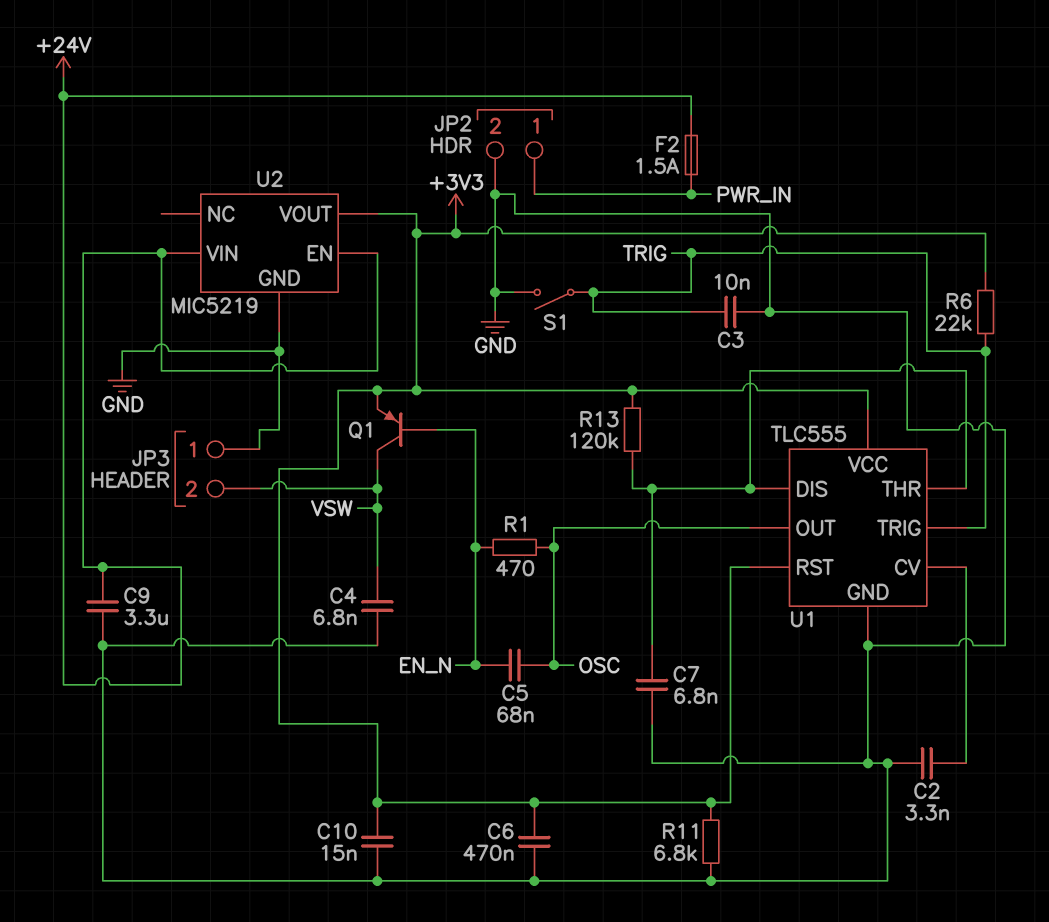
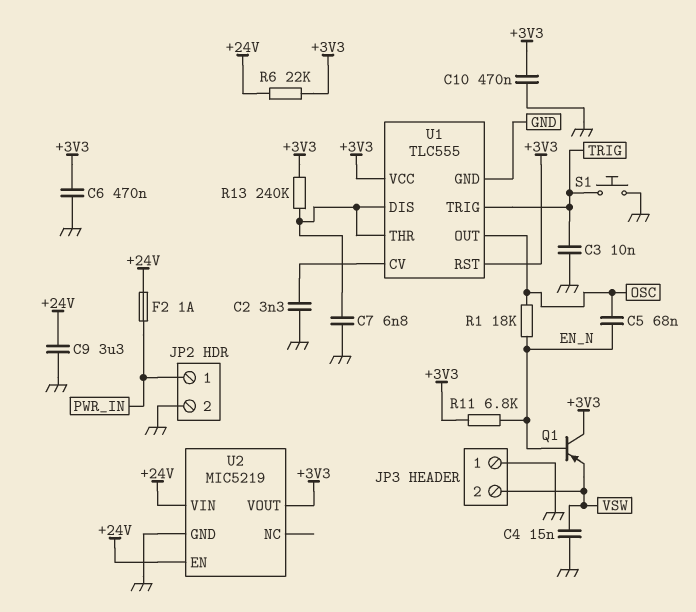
C4: 6.8nF (GND, VSW) -> 15nF (GND, VSW)
C10: 15nF (+3V3, GND) -> 470nF (+3V3, GND)
F2: 1.5A (+24V, PWR_IN) -> 1A (+24V, PWR_IN)
Q1: PNP (B EN_N, C VSW, E +3V3) -> PNP (B EN_N, C +3V3, E VSW)
R1: 470 (EN_N, OSC) -> 18k (EN_N, OSC)
R6: 22k (+3V3, TRIG) -> 22k (+3V3, +24V)
R11: 6.8k (+3V3, GND) -> 6.8k (+3V3, EN_N)
R13: 120k (+3V3, U1/DIS) -> 240k (+3V3, U1/DIS)
S1: switch (GND, TRIG) -> button (GND, TRIG)

